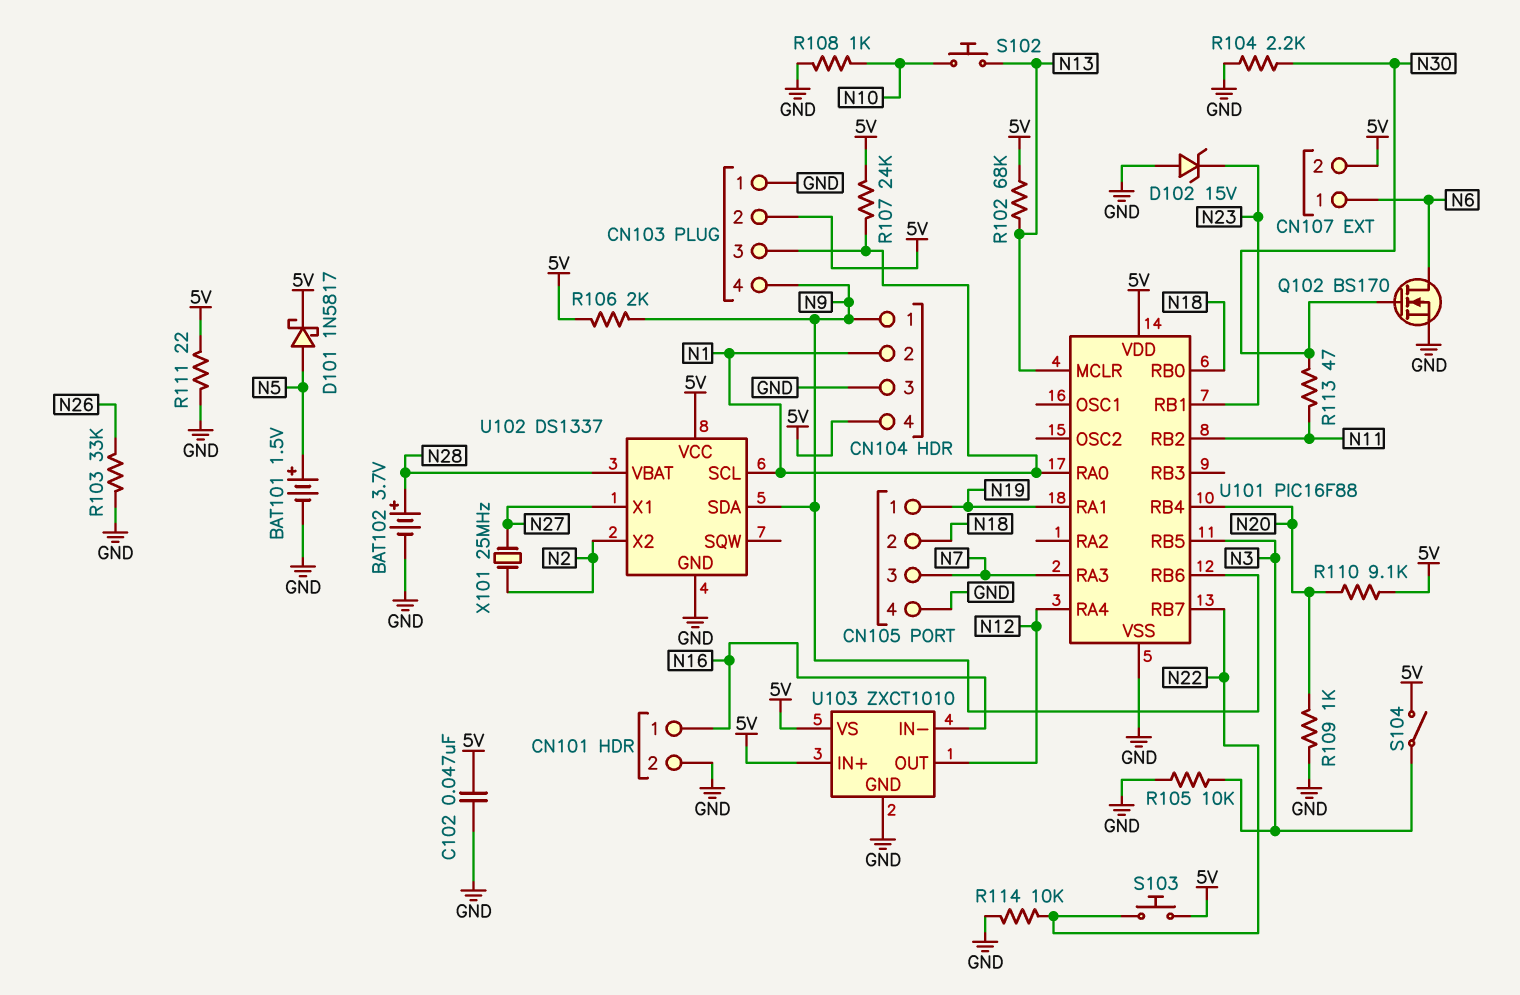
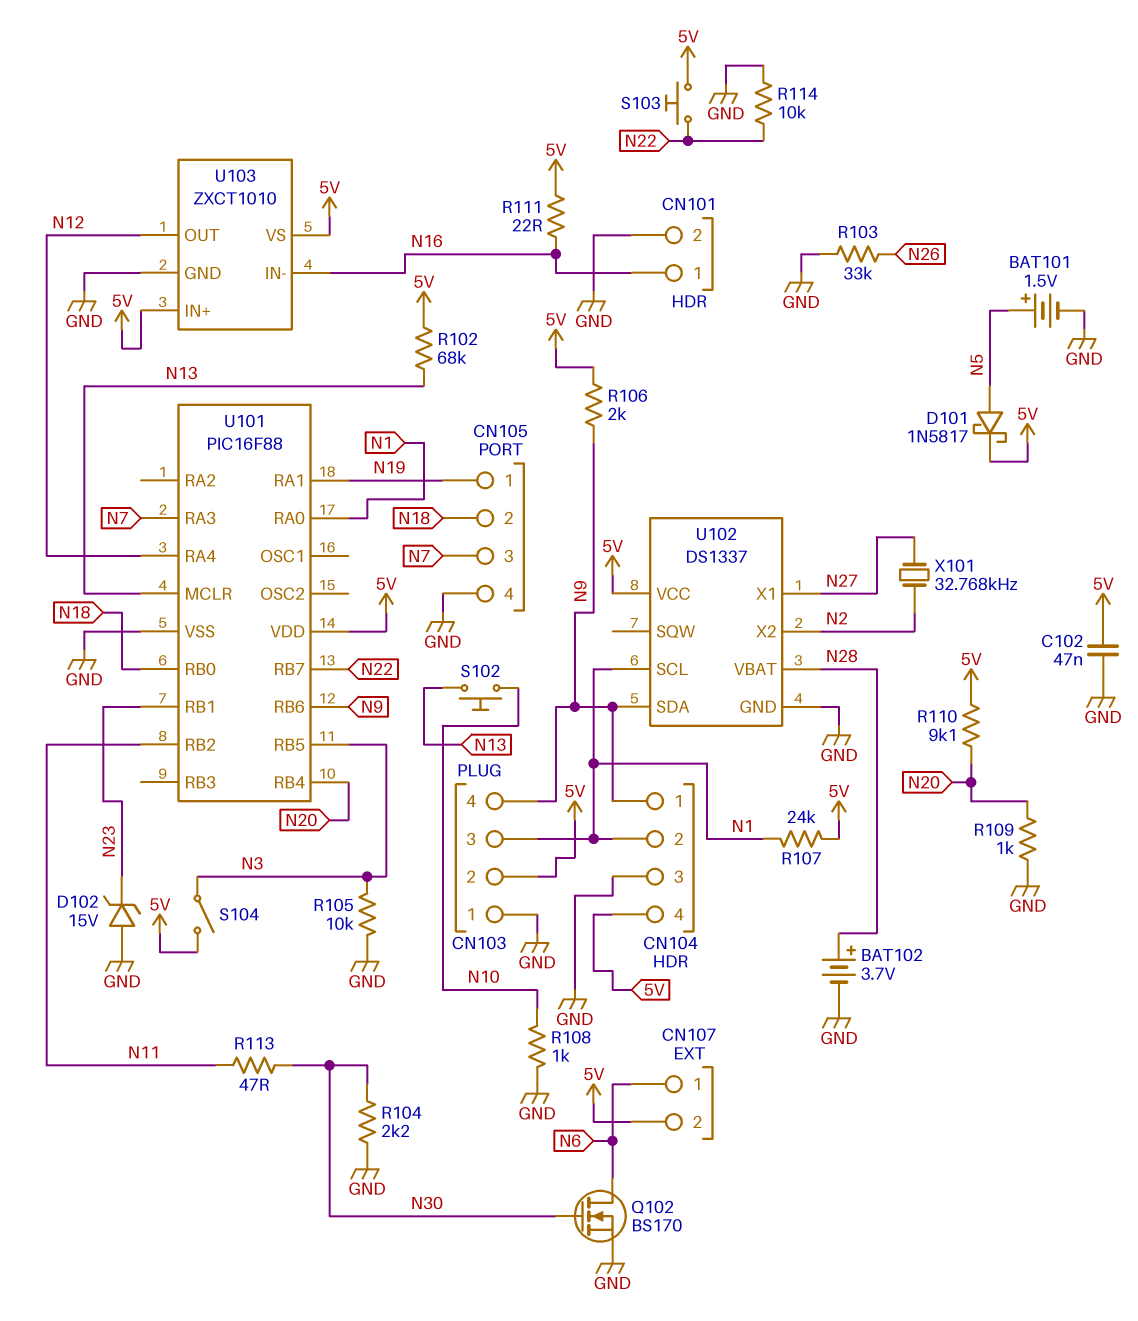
R111: 22 (5V, GND) -> 22 (5V, N16)
X101: 25MHz (N2, N27) -> 32.768kHz (N2, N27)

